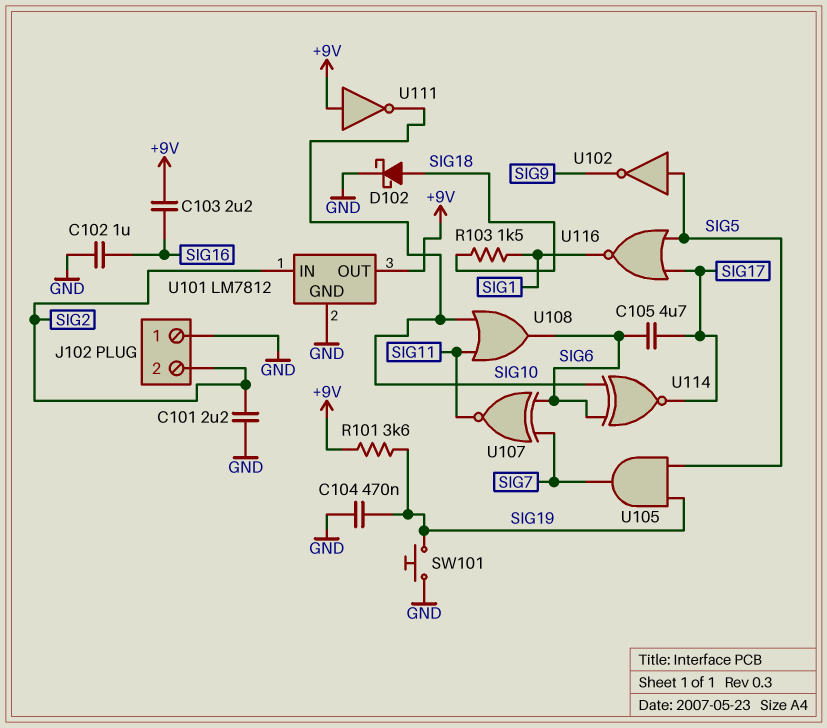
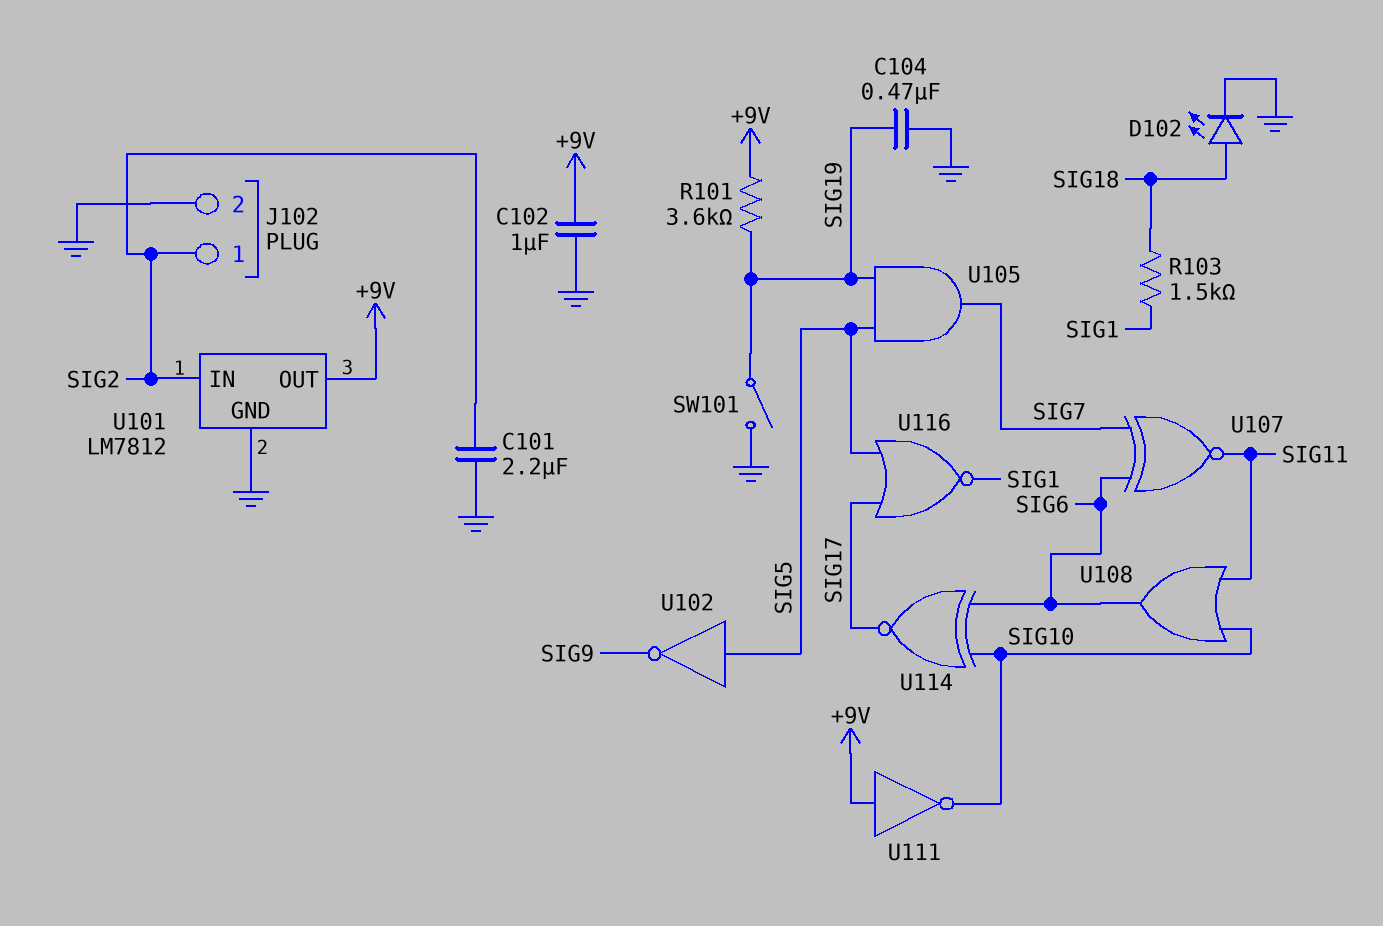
C102: 1uF (GND, SIG16) -> 1uF (+9V, GND)
C103: 2.2uF (+9V, SIG16) -> none
C105: 4.7uF (SIG6, SIG17) -> none
D102: schottky (A SIG18, K GND) -> LED (A SIG18, K GND)
J102 pin 1: GND -> SIG2
J102 pin 2: SIG2 -> GND
SW101: button (GND, SIG19) -> switch (GND, SIG19)

